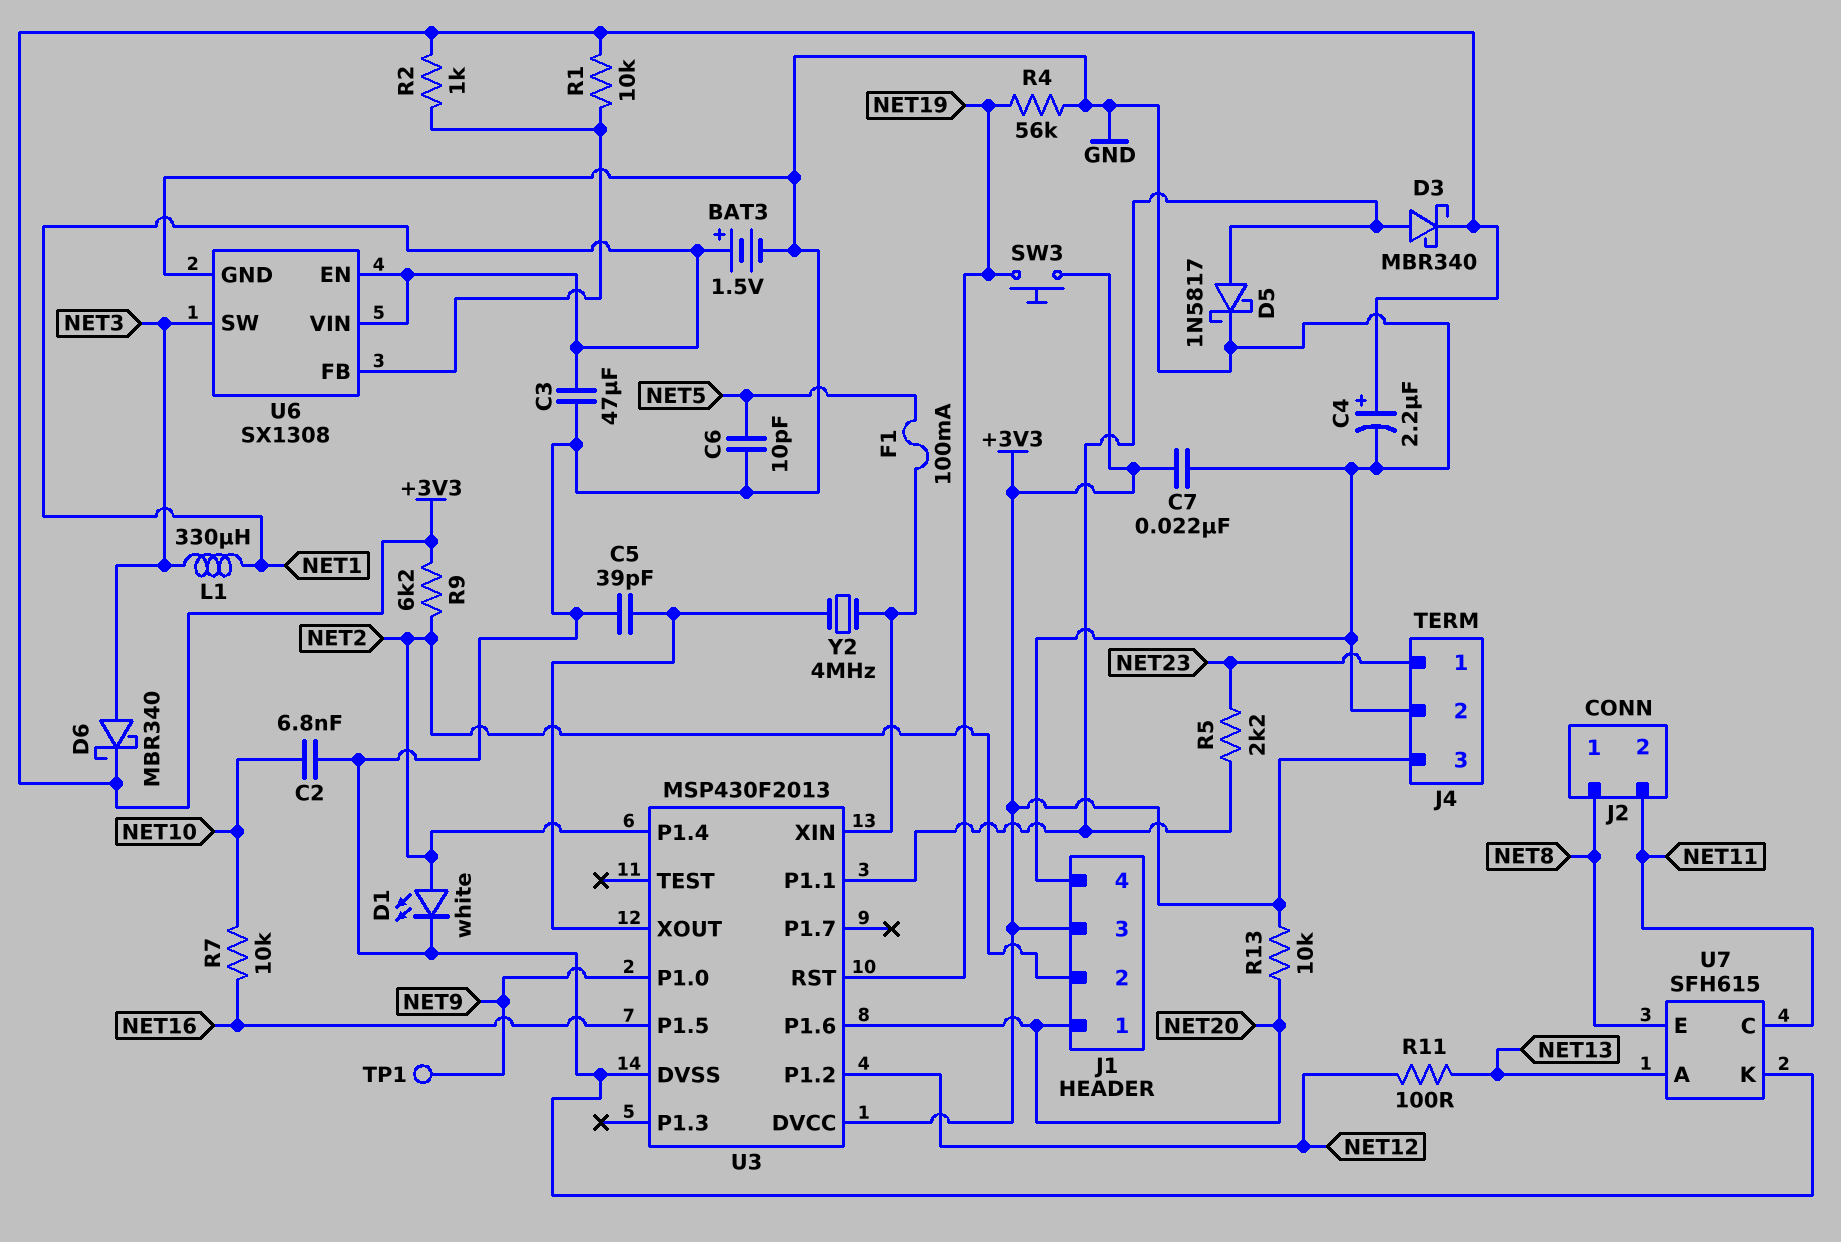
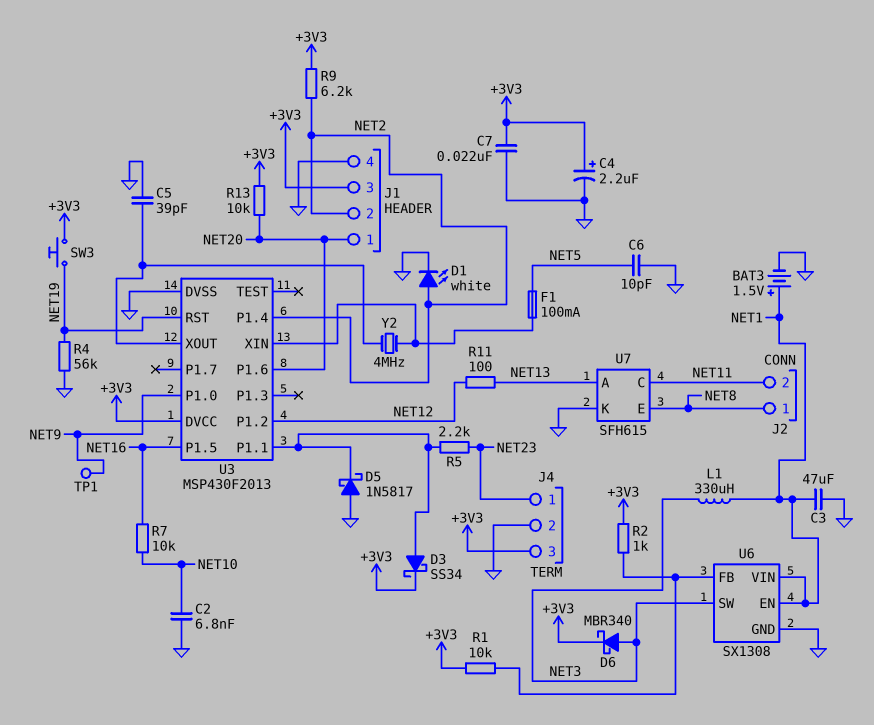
D3: schottky MBR340 (A U3/P1.1, K +3V3) -> schottky SS34 (A U3/P1.1, K +3V3)
D5: schottky 1N5817 (A U3/P1.1, K GND) -> schottky 1N5817 (A GND, K U3/P1.1)

